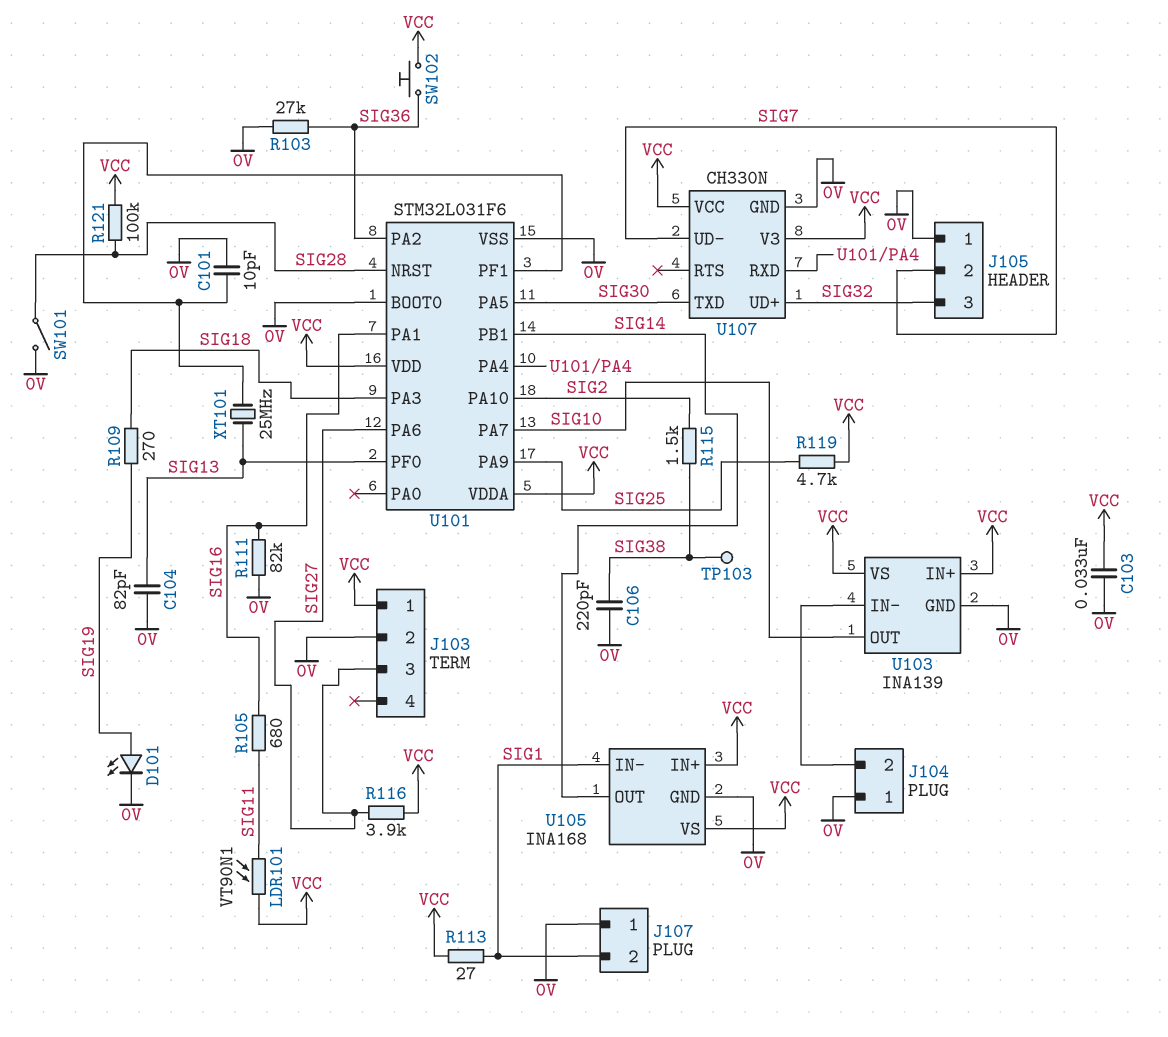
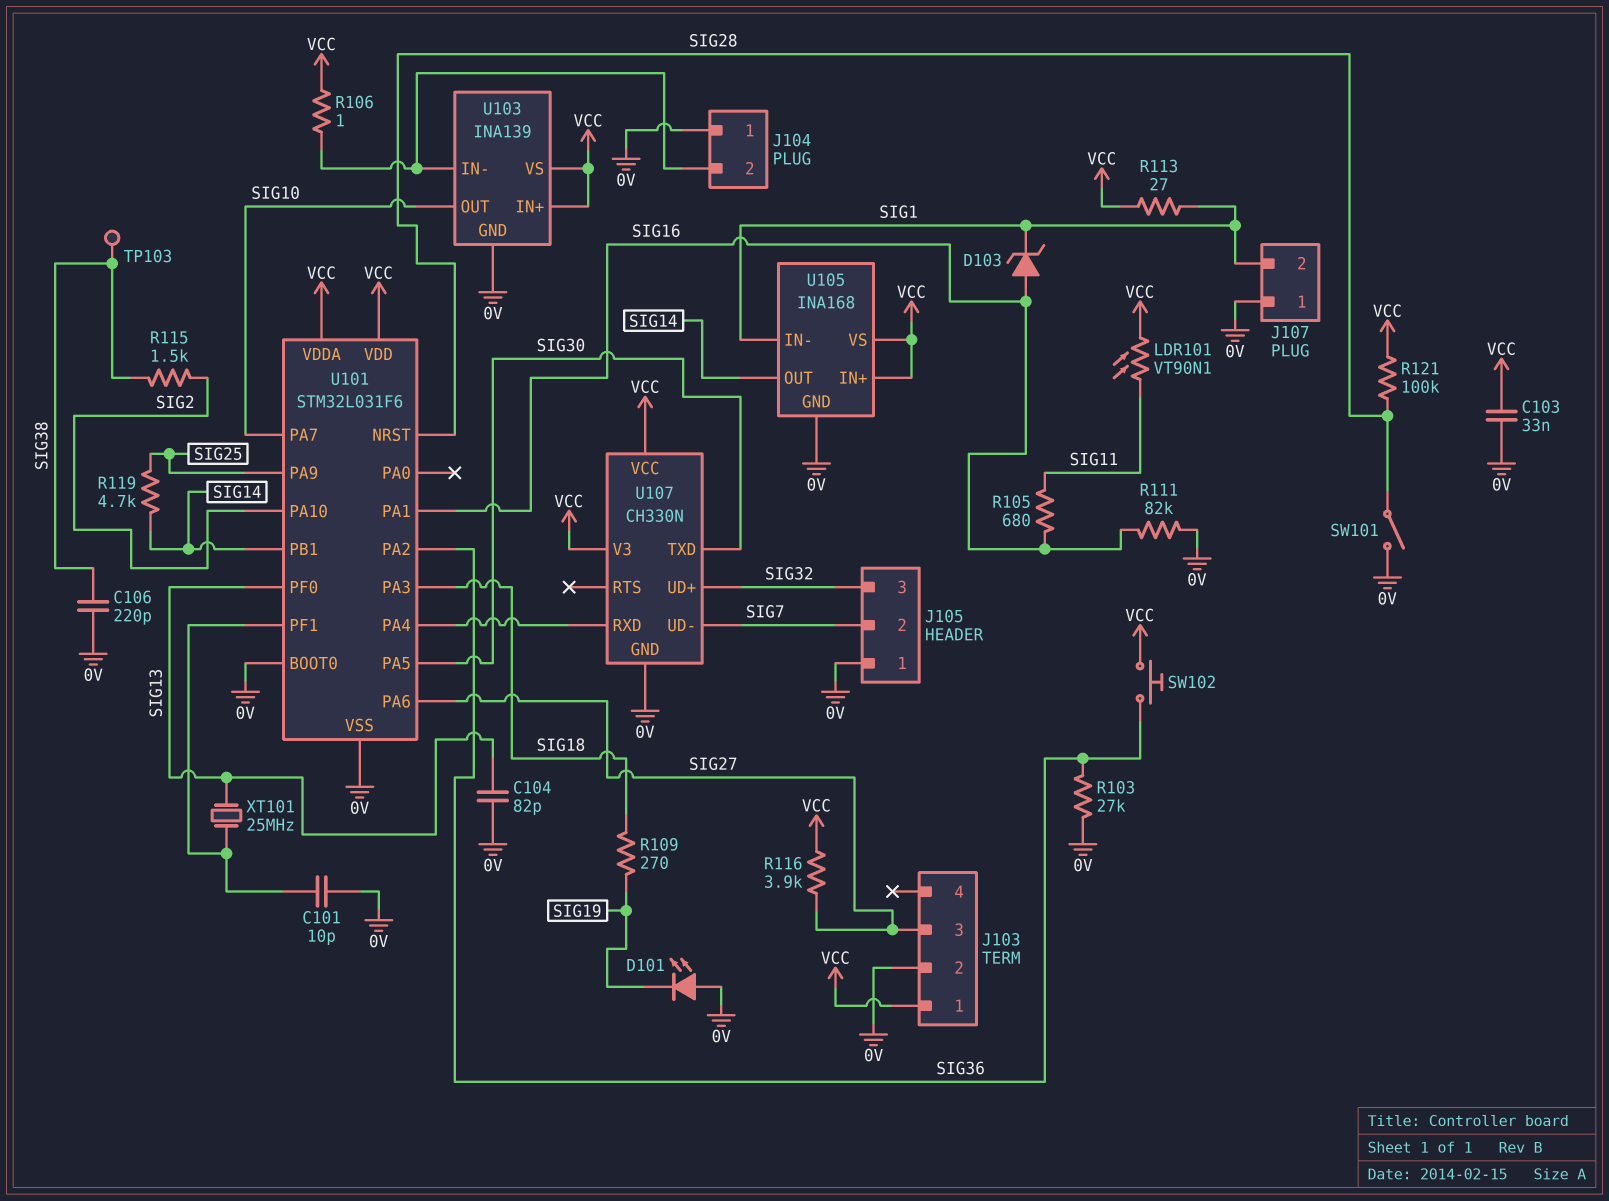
D101: LED (A SIG19, K 0V) -> LED (A 0V, K SIG19)
D103: none -> zener (A SIG16, K SIG1)
R106: none -> 1 (J104/2, VCC)
R119: 4.7k (SIG25, VCC) -> 4.7k (SIG14, SIG25)

